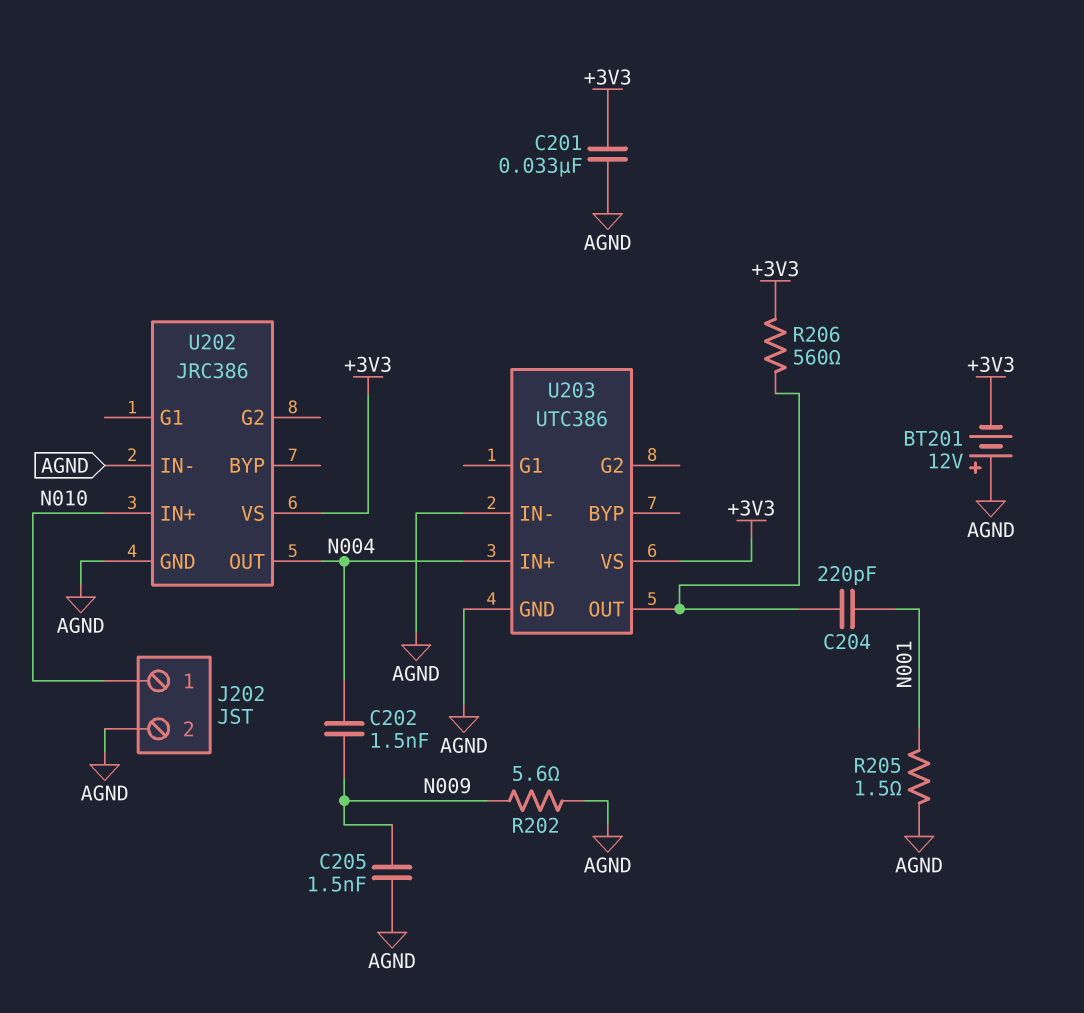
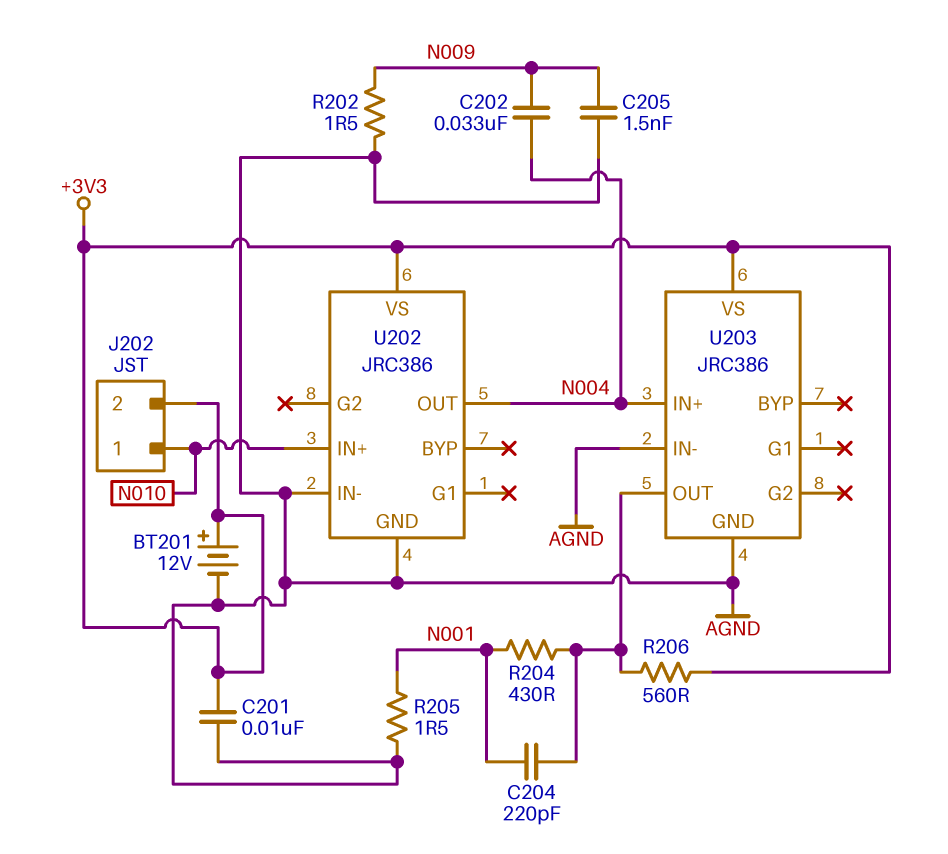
BT201: 12V (plus AGND, minus +3V3) -> 12V (plus +3V3, minus AGND)
C201: 33nF (+3V3, AGND) -> 10nF (+3V3, AGND)
C202: 1.5nF (N004, N009) -> 33nF (N004, N009)
J202 pin 2: AGND -> +3V3
R202: 5.6 (AGND, N009) -> 1.5 (AGND, N009)
R204: none -> 430 (N001, U203/OUT)
U203: UTC386 -> JRC386

